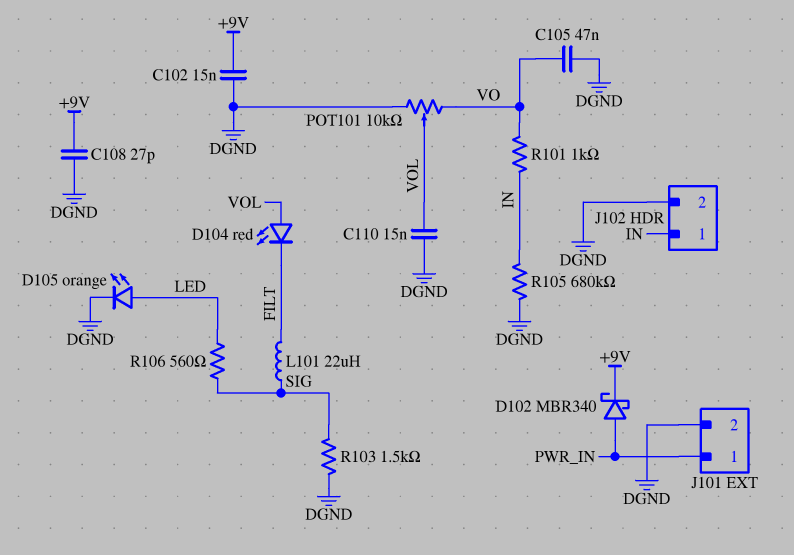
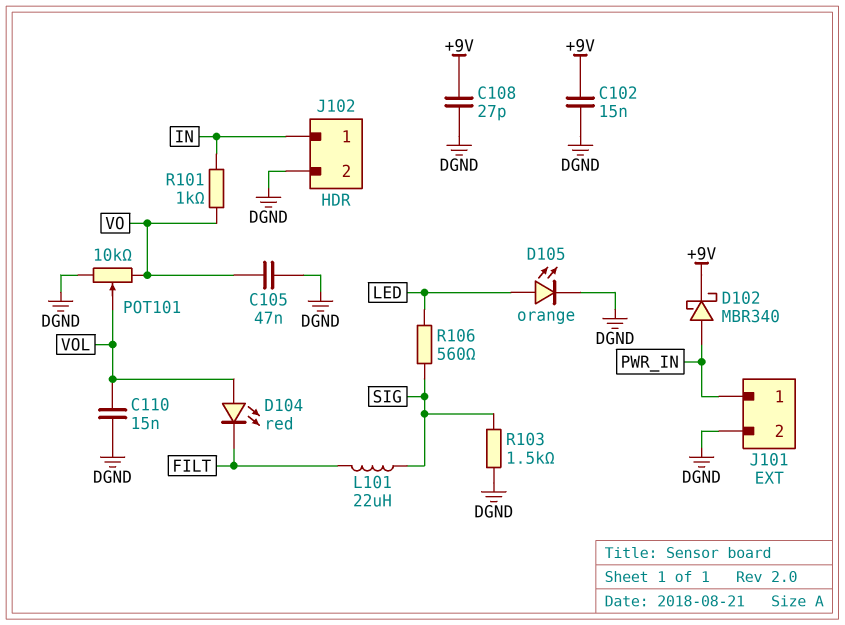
R105: 680k (DGND, IN) -> none

